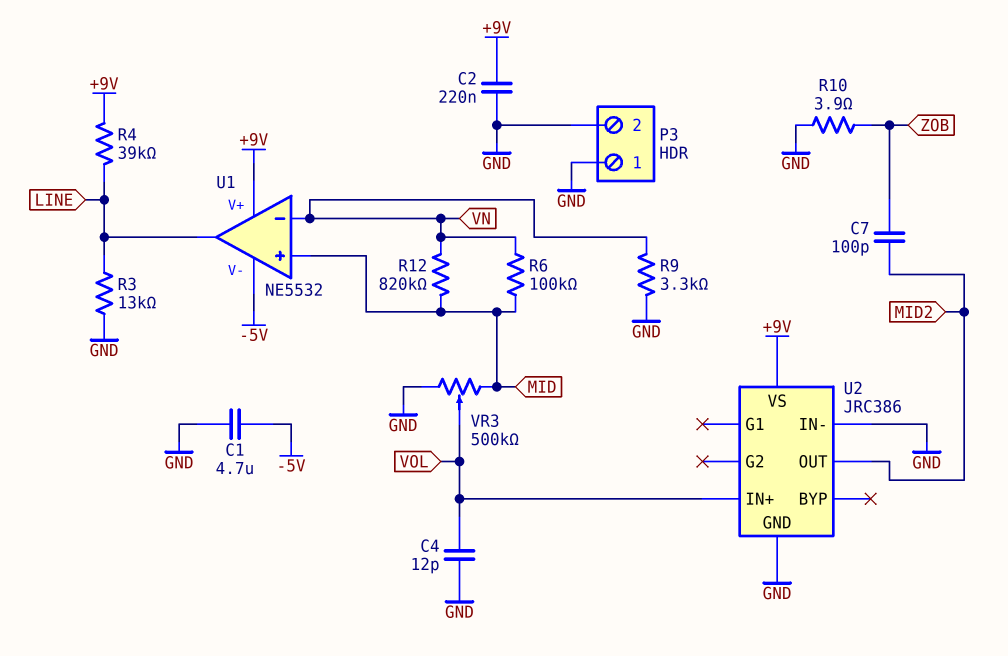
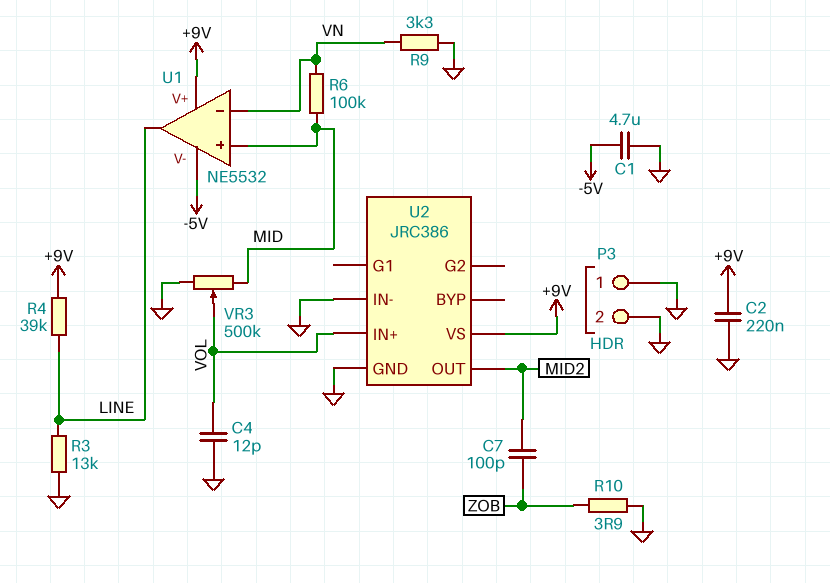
R12: 820k (MID, VN) -> none

